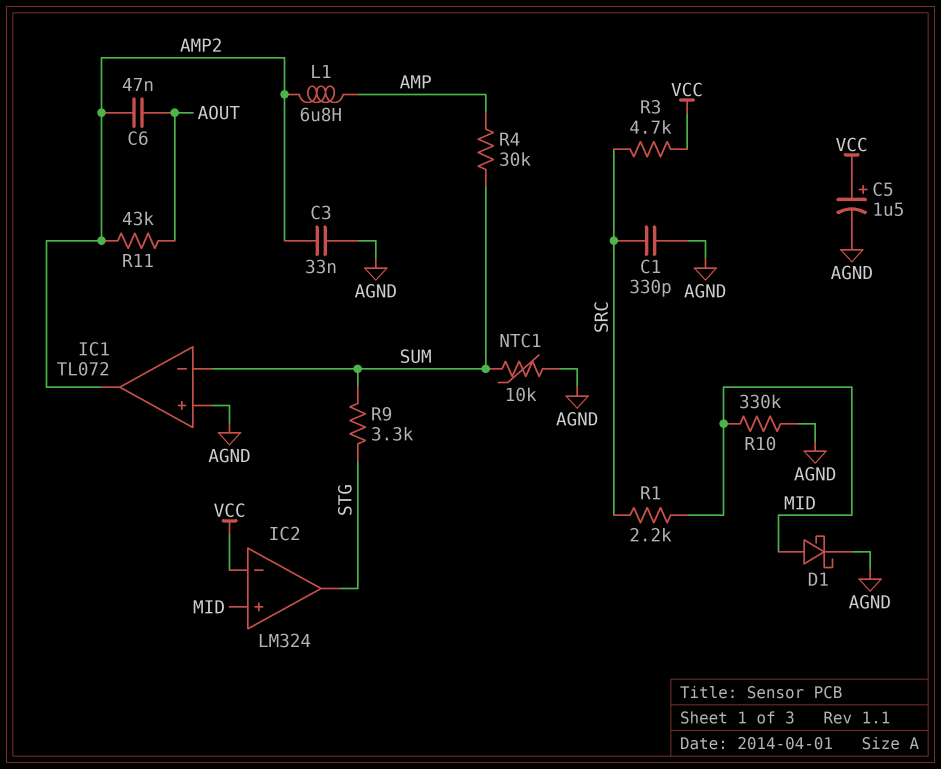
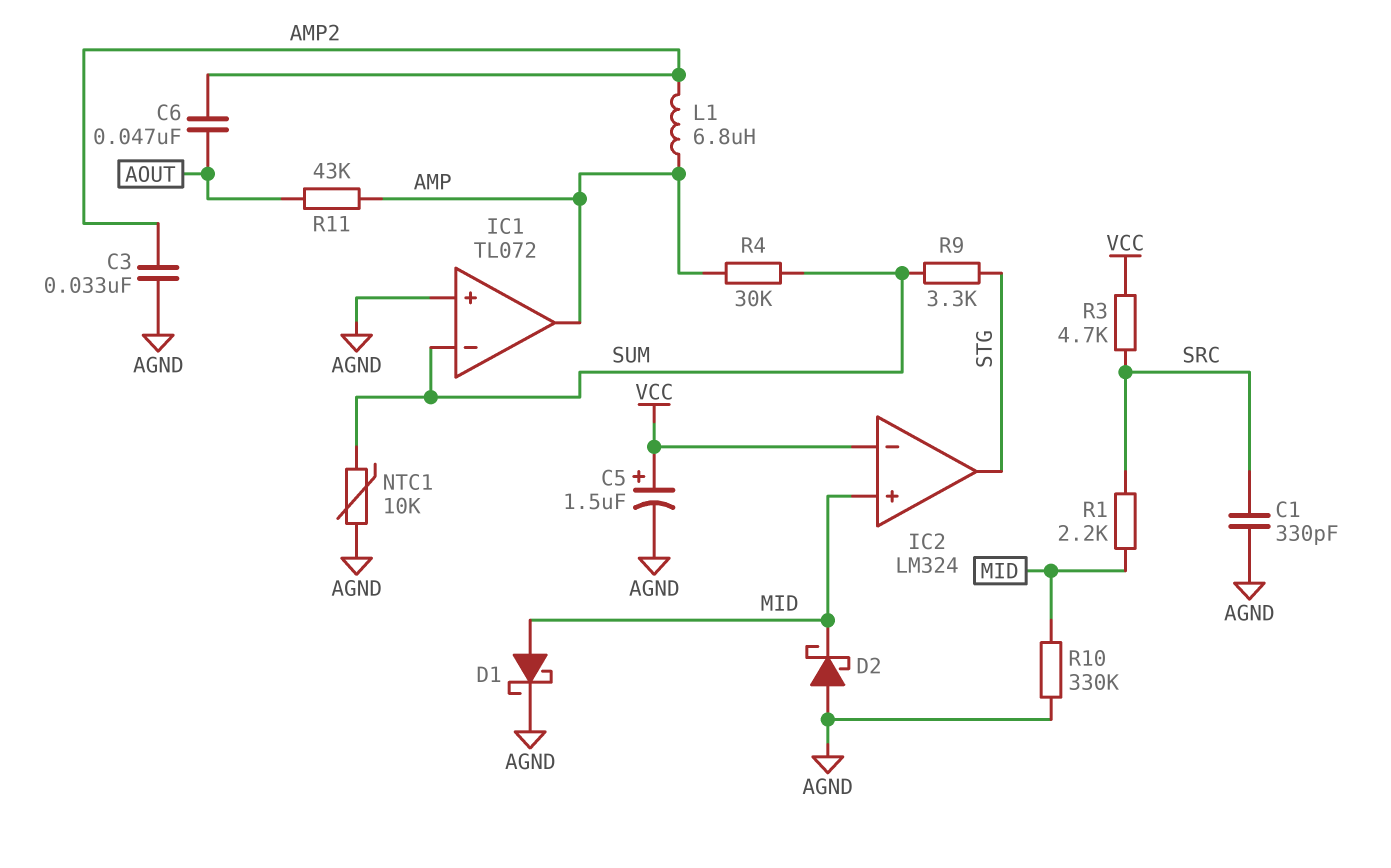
D2: none -> schottky (A AGND, K MID)
IC1 pin out: AMP2 -> AMP
R11: 43k (AMP2, AOUT) -> 43k (AMP, AOUT)

